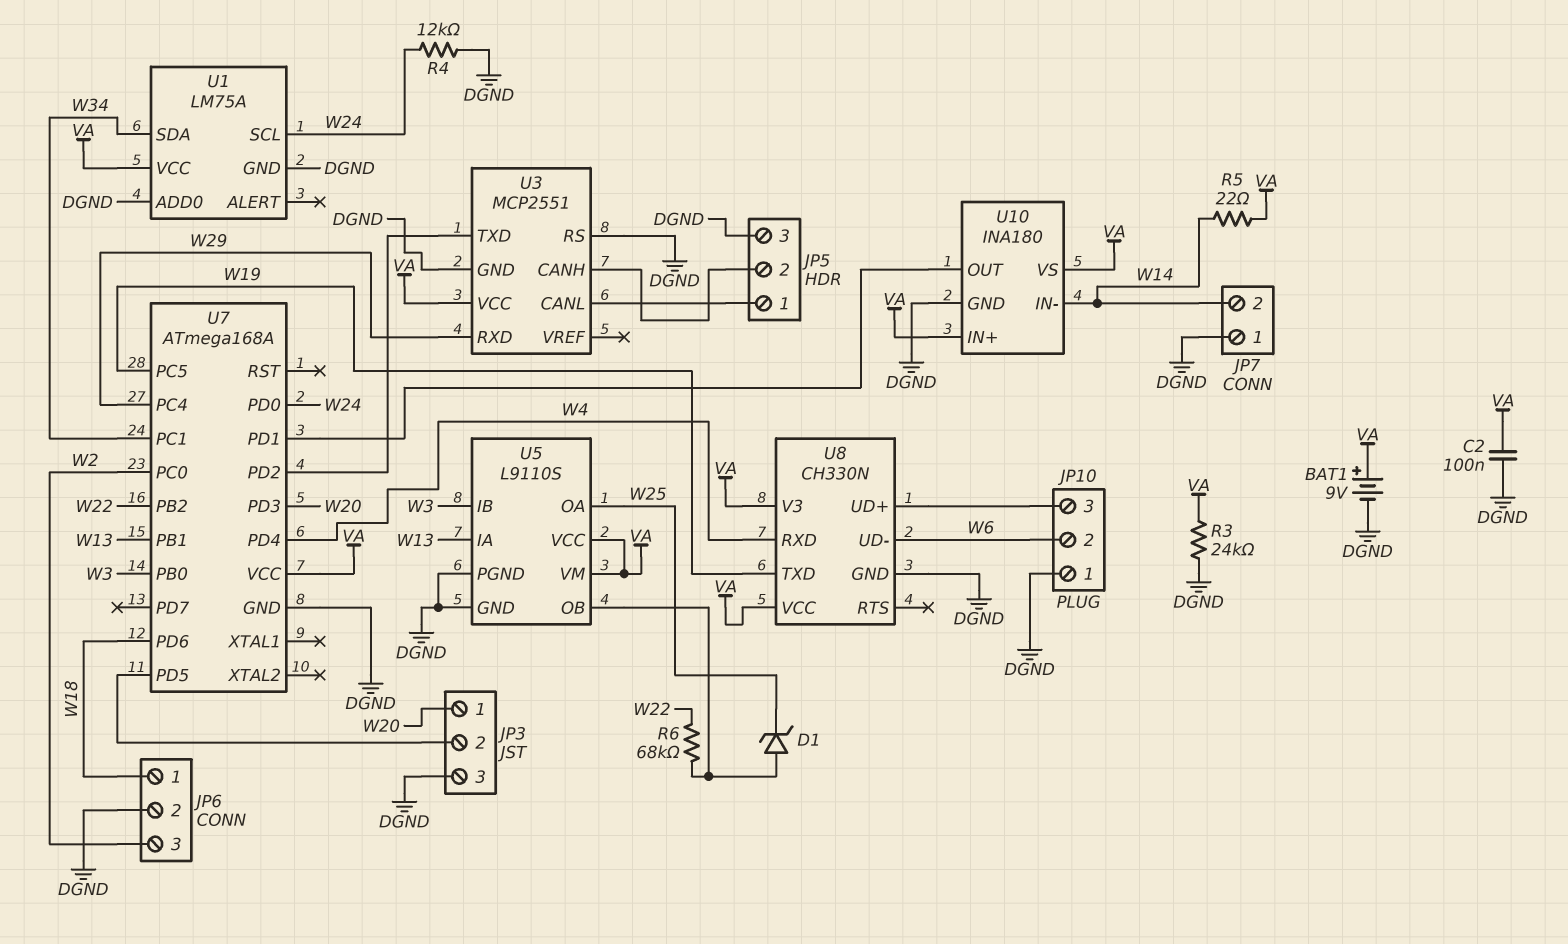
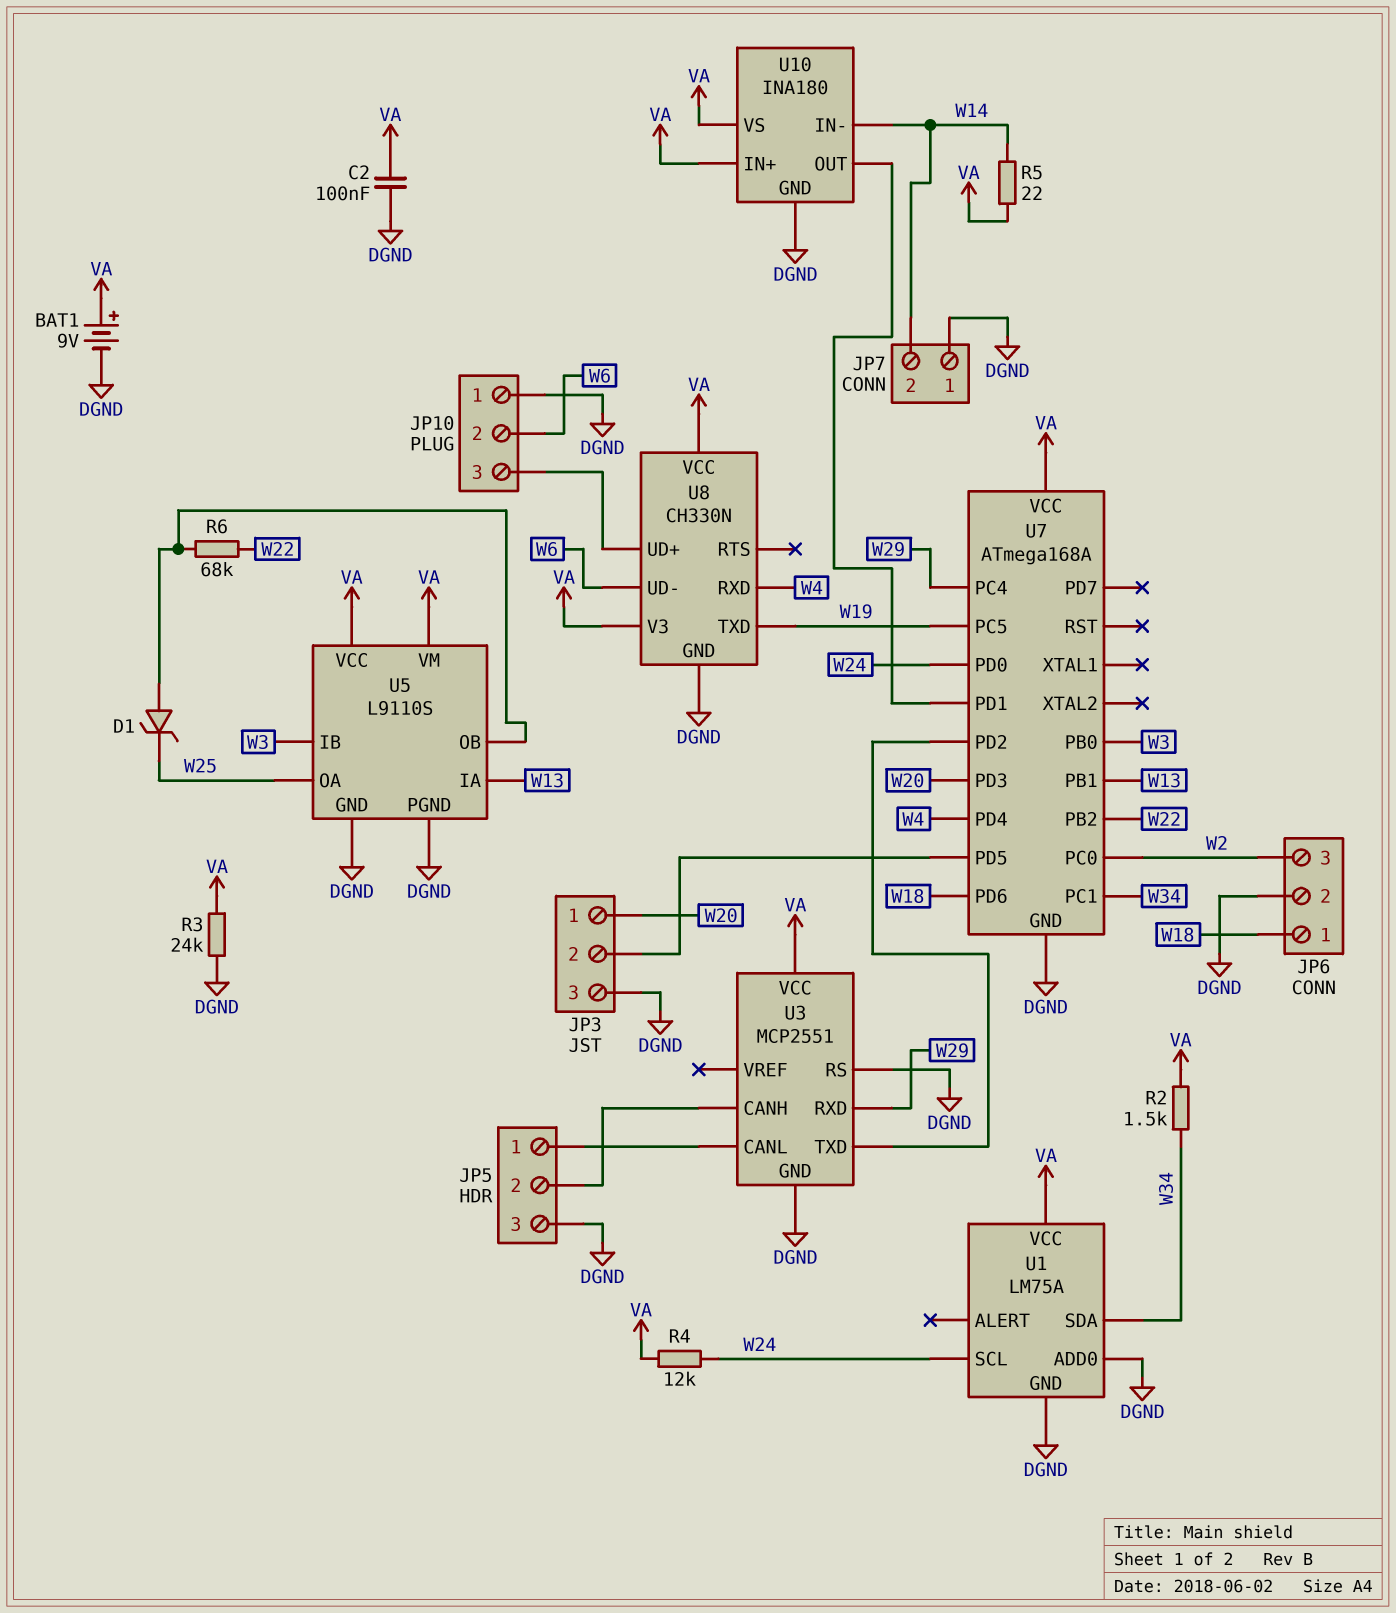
R2: none -> 1.5k (VA, W34)
R4: 12k (DGND, W24) -> 12k (VA, W24)

